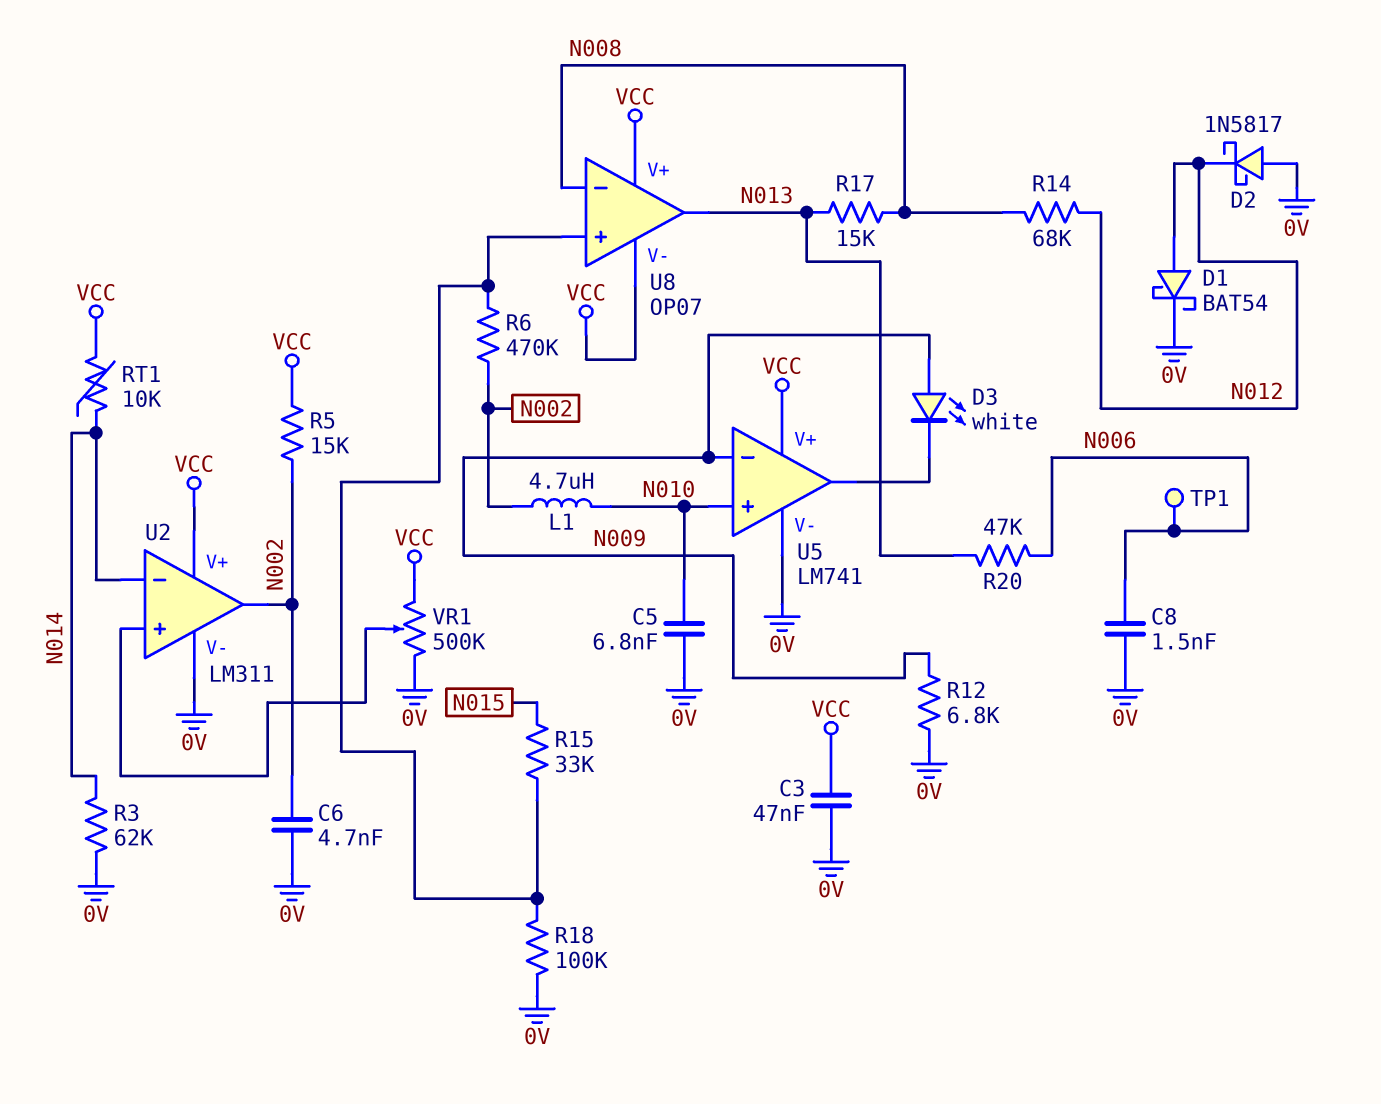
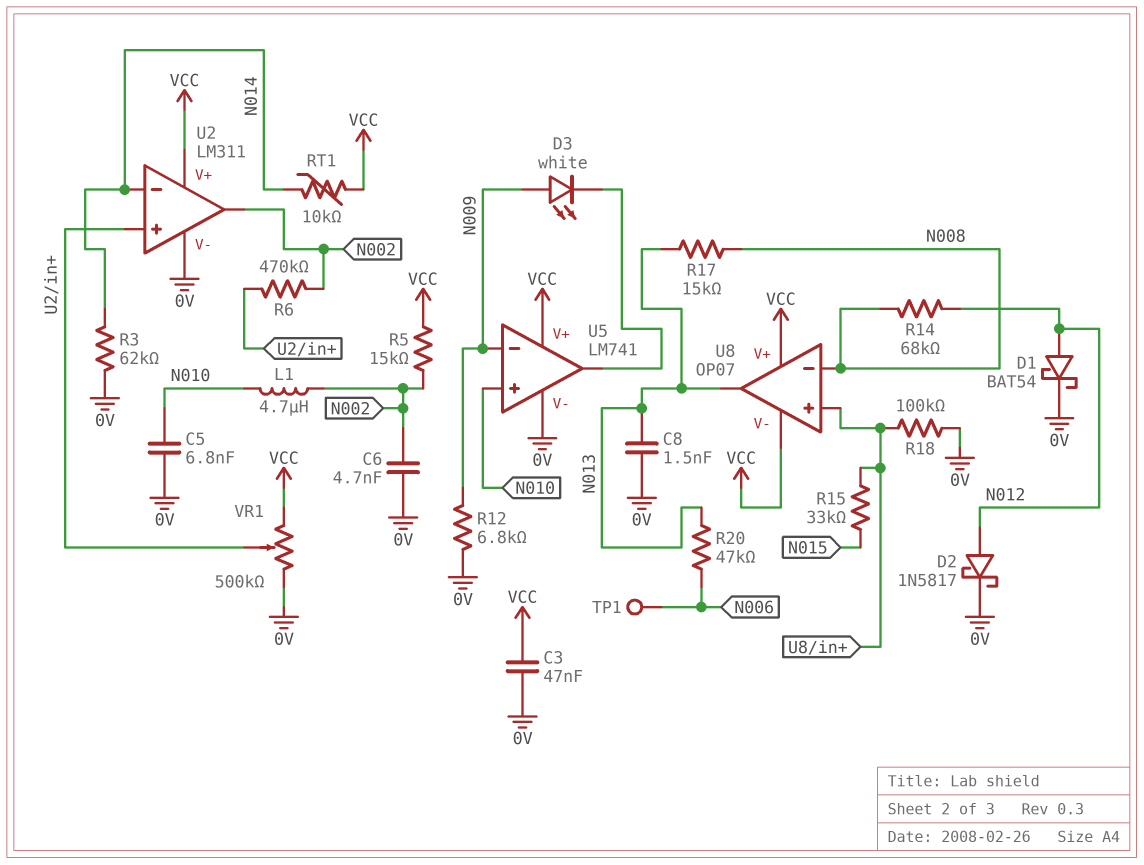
C8: 1.5nF (0V, N006) -> 1.5nF (0V, N013)
D2: schottky 1N5817 (A 0V, K N012) -> schottky 1N5817 (A N012, K 0V)
R6: 470k (N002, U8/in+) -> 470k (N002, U2/in+)

